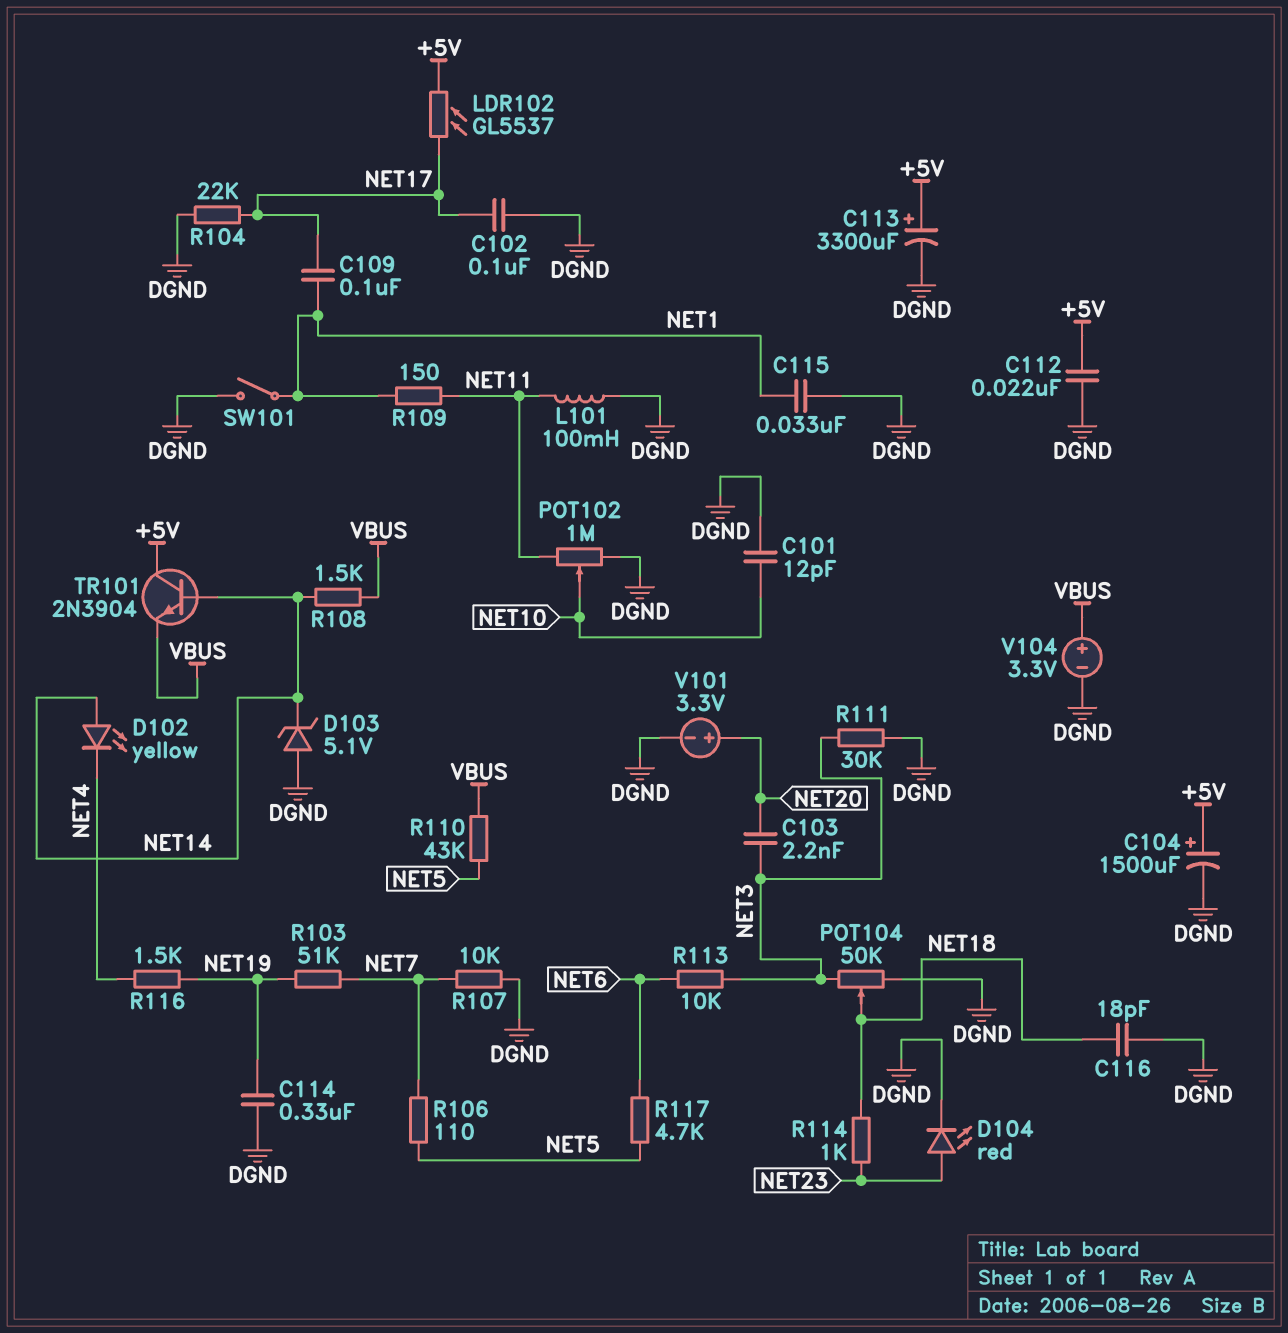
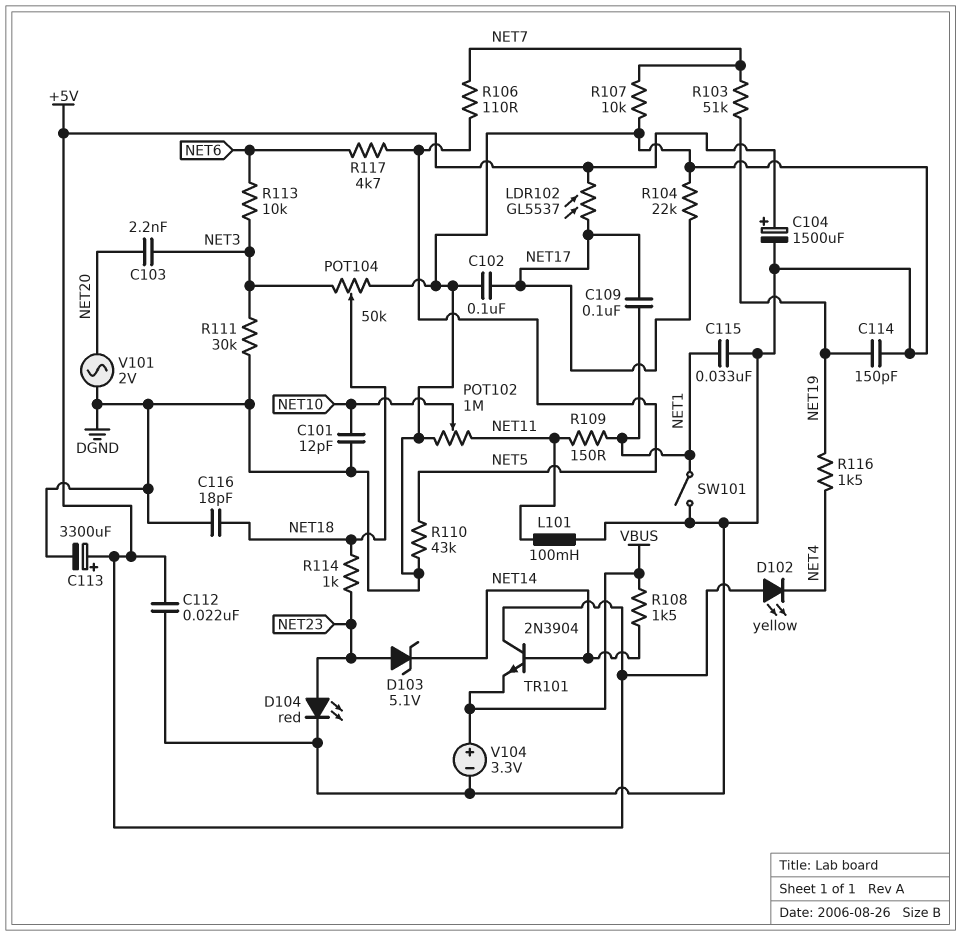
C114: 330nF (DGND, NET19) -> 150pF (DGND, NET19)
D102: LED yellow (A NET14, K NET4) -> LED yellow (A +5V, K NET4)
D103: zener 5.1V (A DGND, K NET14) -> zener 5.1V (A NET23, K NET14)
R110: 43k (NET5, VBUS) -> 43k (DGND, NET5)
V101: 3.3V (plus NET20, minus DGND) -> AC 2V (DGND, NET20)

